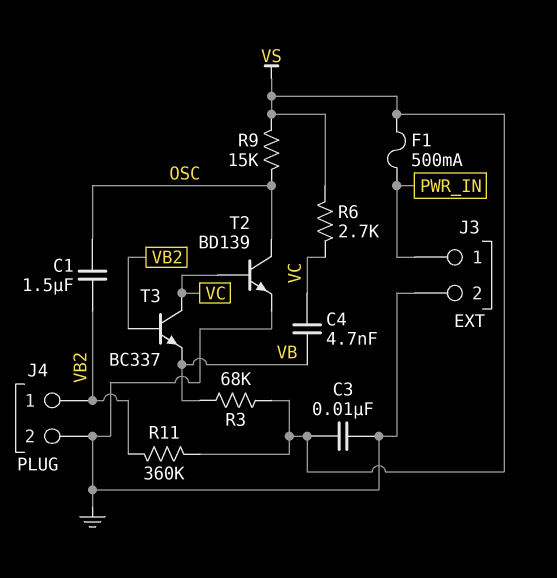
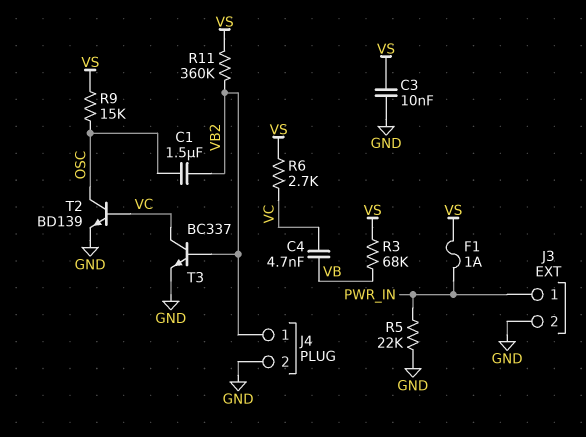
F1: 500mA (PWR_IN, VS) -> 1A (PWR_IN, VS)
R5: none -> 22k (GND, PWR_IN)
T3: NPN BC337 (B VB2, C VC, E VB) -> NPN BC337 (B VB2, C VC, E GND)

